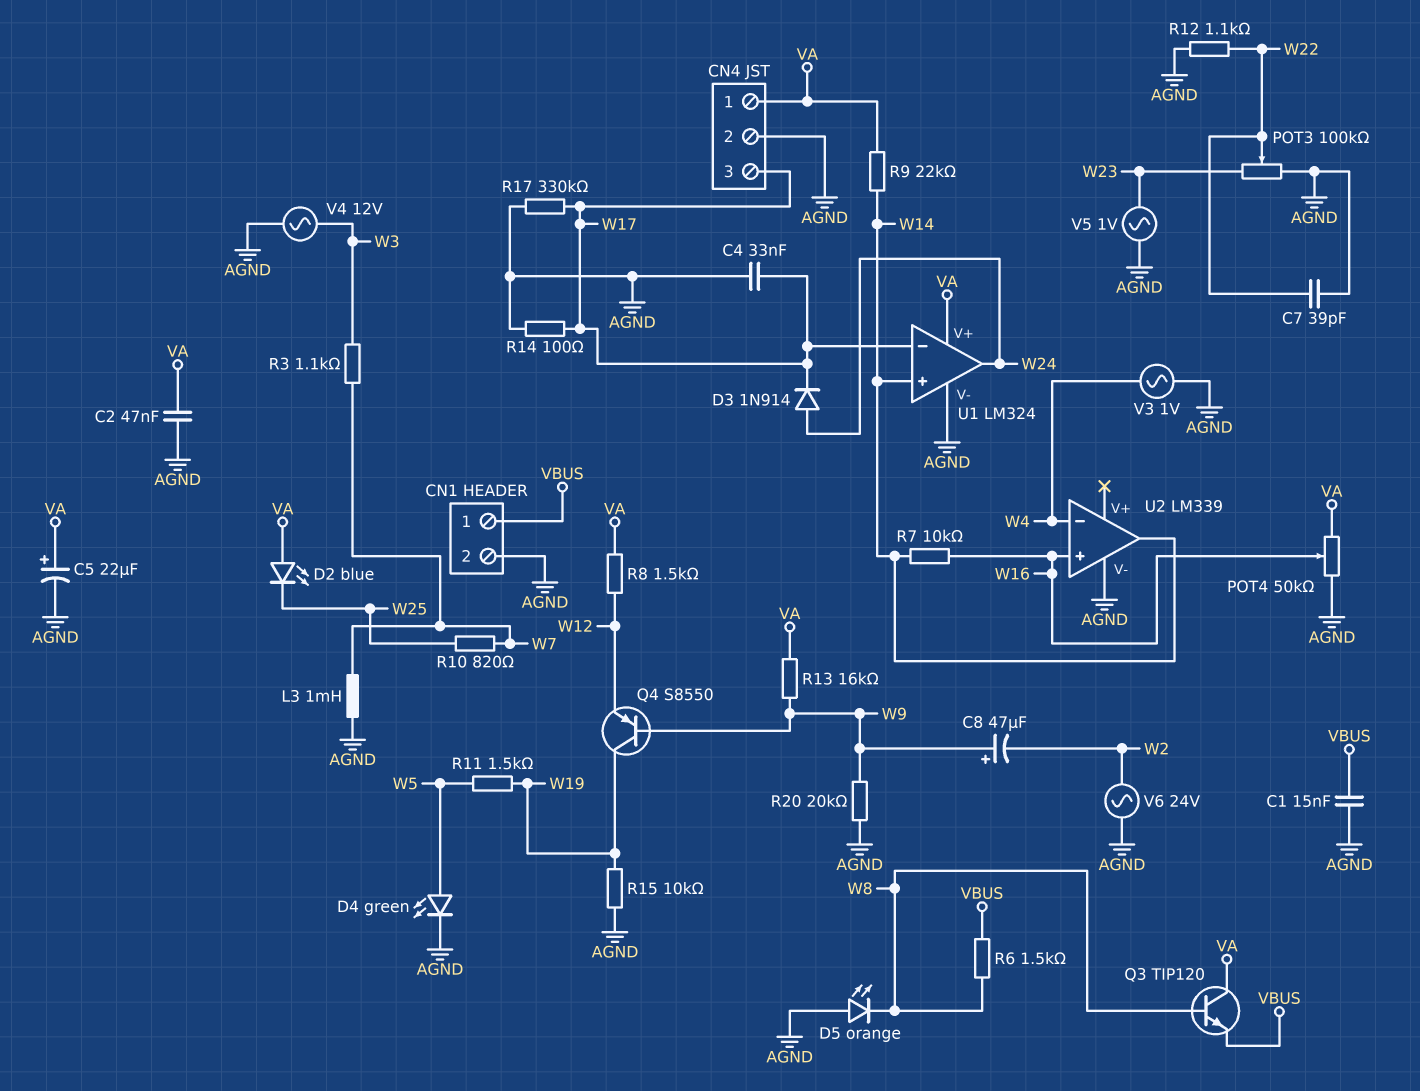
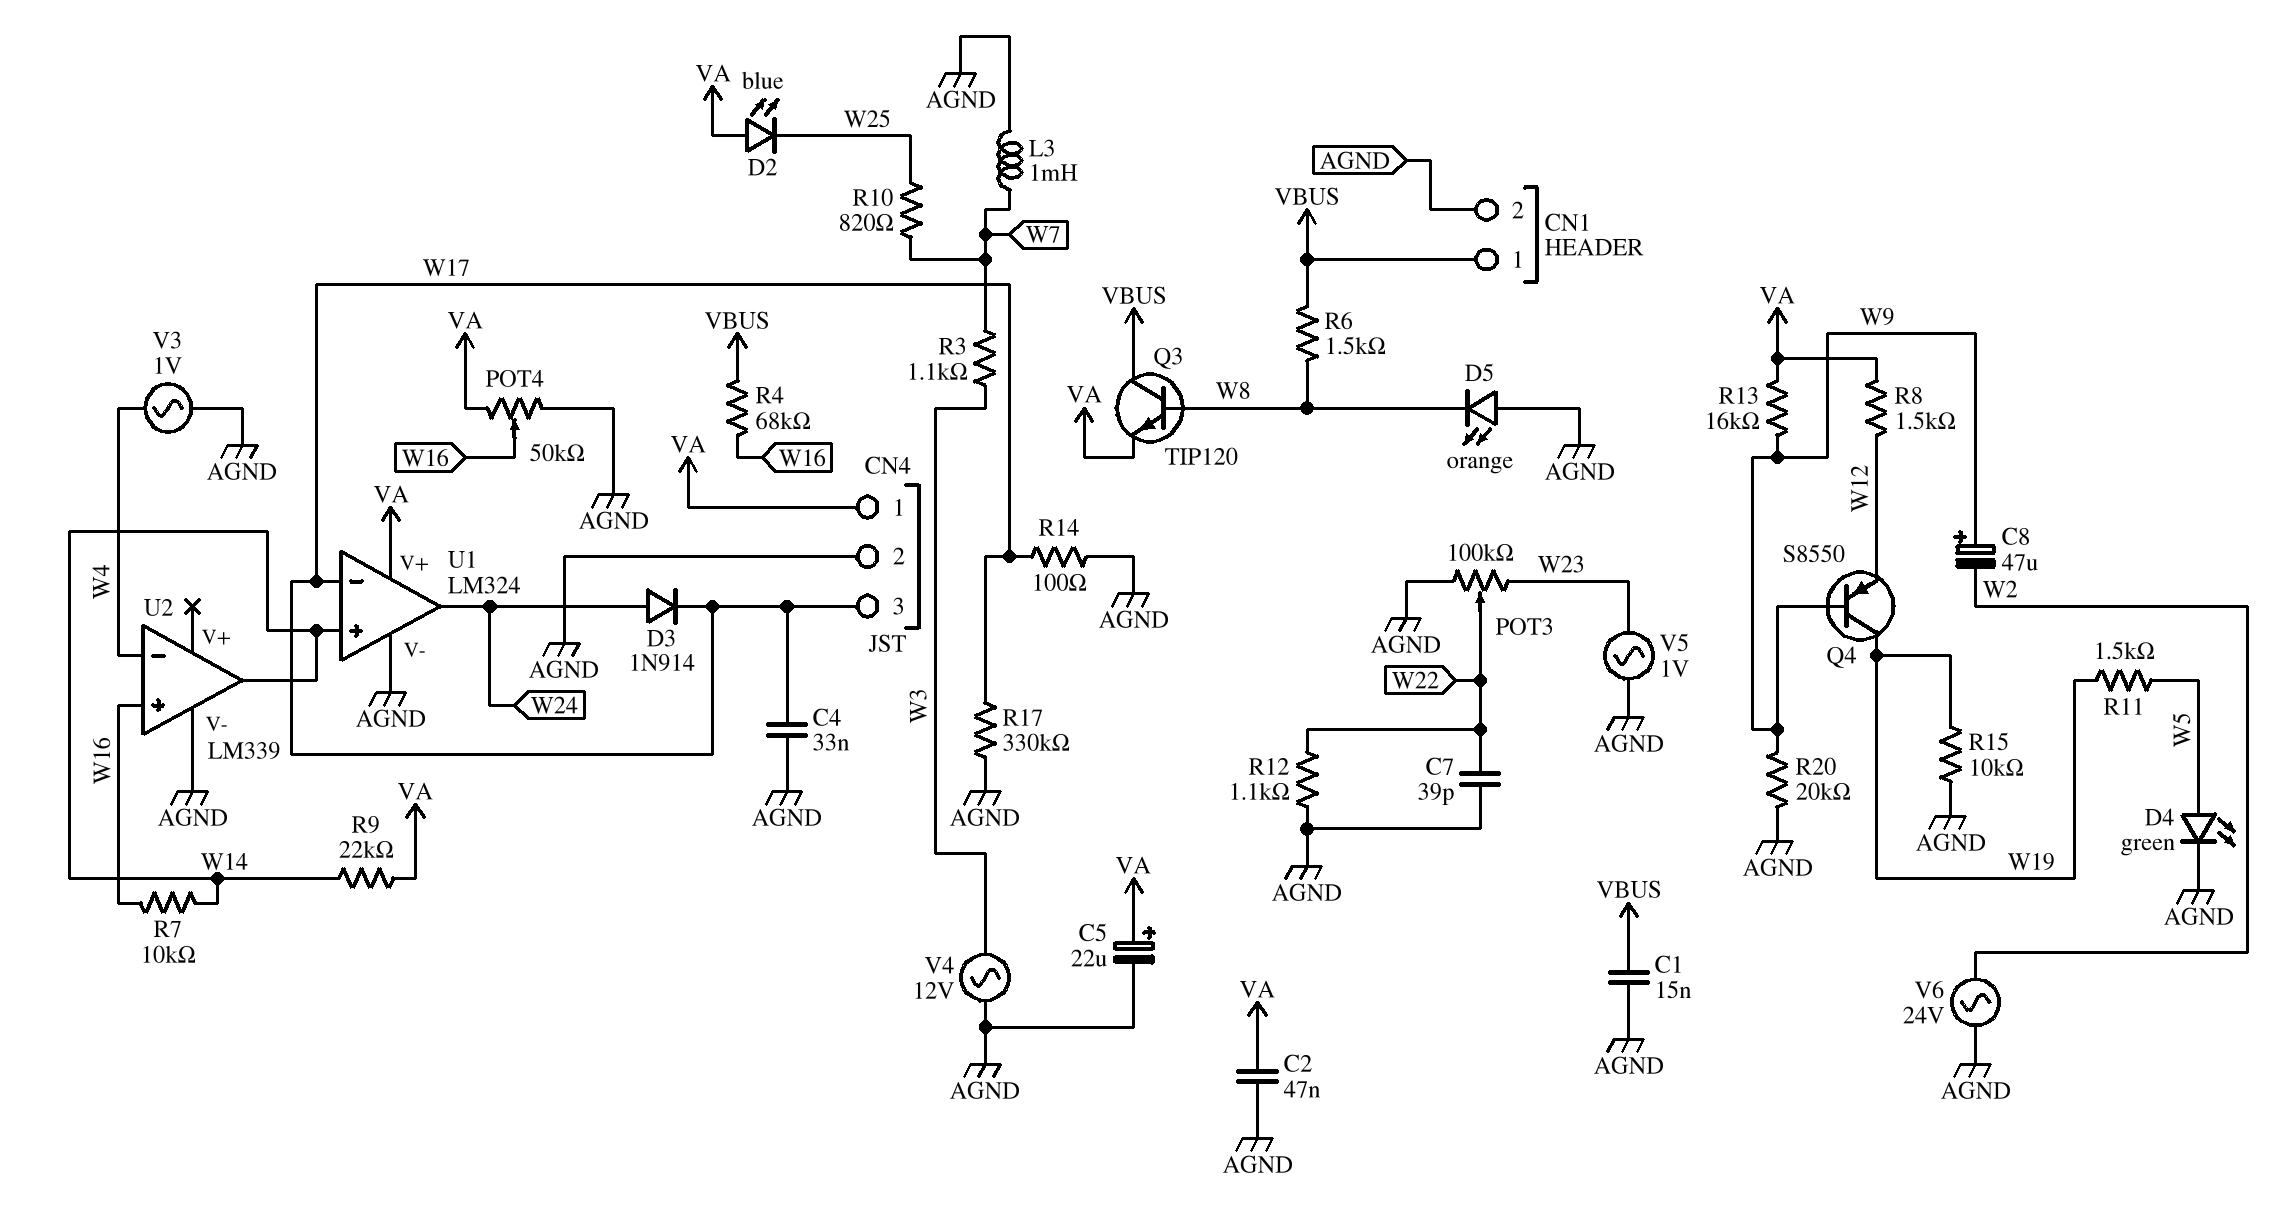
Q3: NPN TIP120 (B W8, C VA, E VBUS) -> NPN TIP120 (B W8, C VBUS, E VA)
R4: none -> 68k (VBUS, W16)

